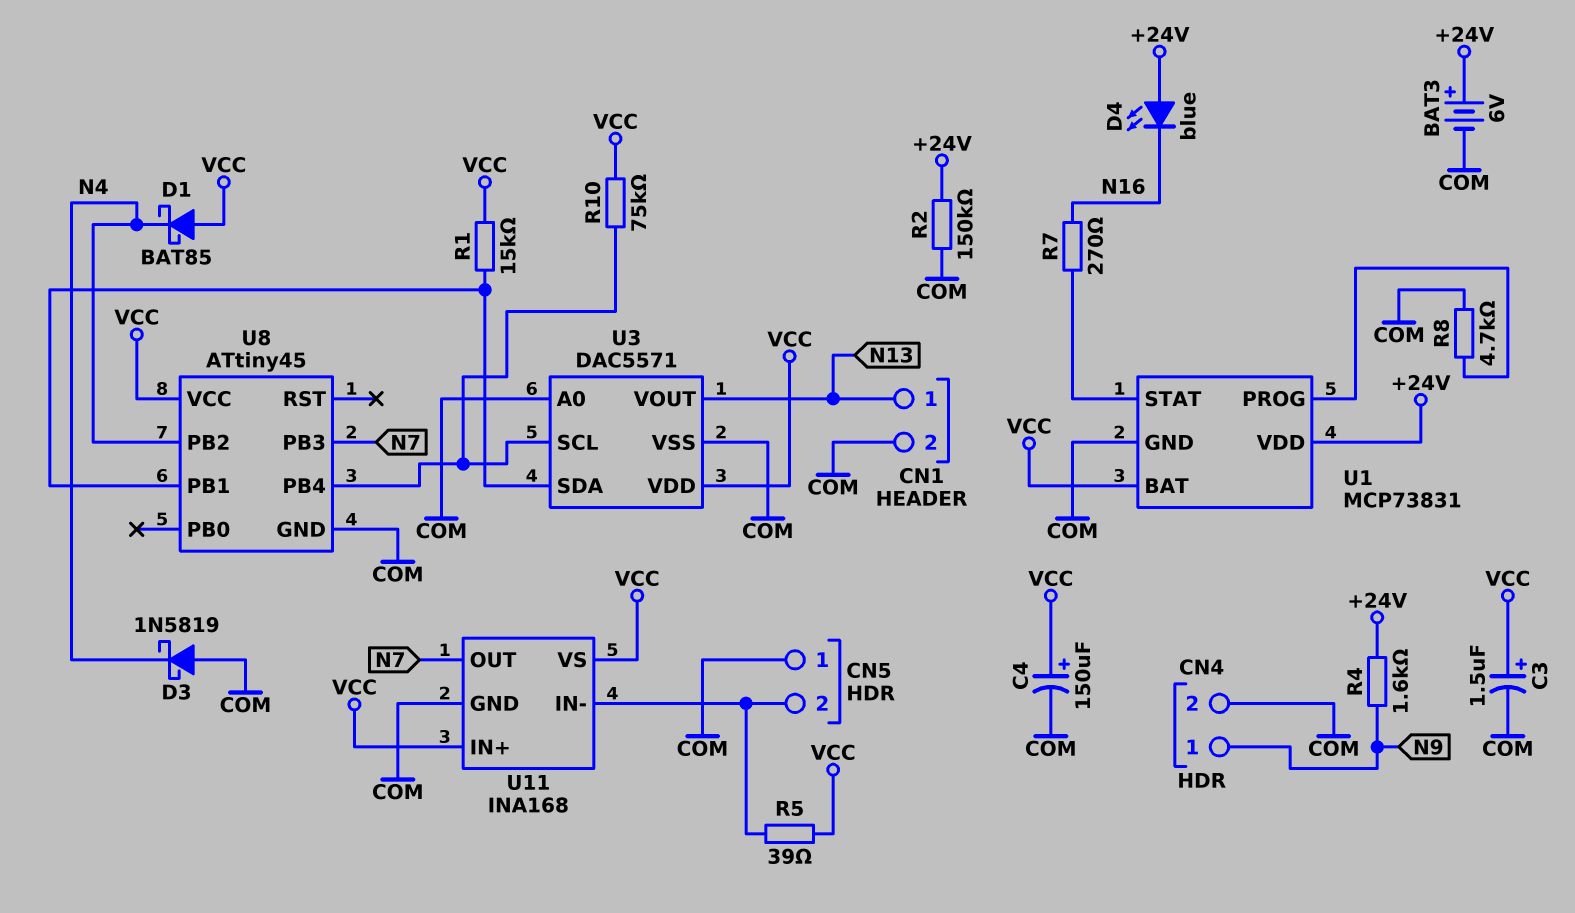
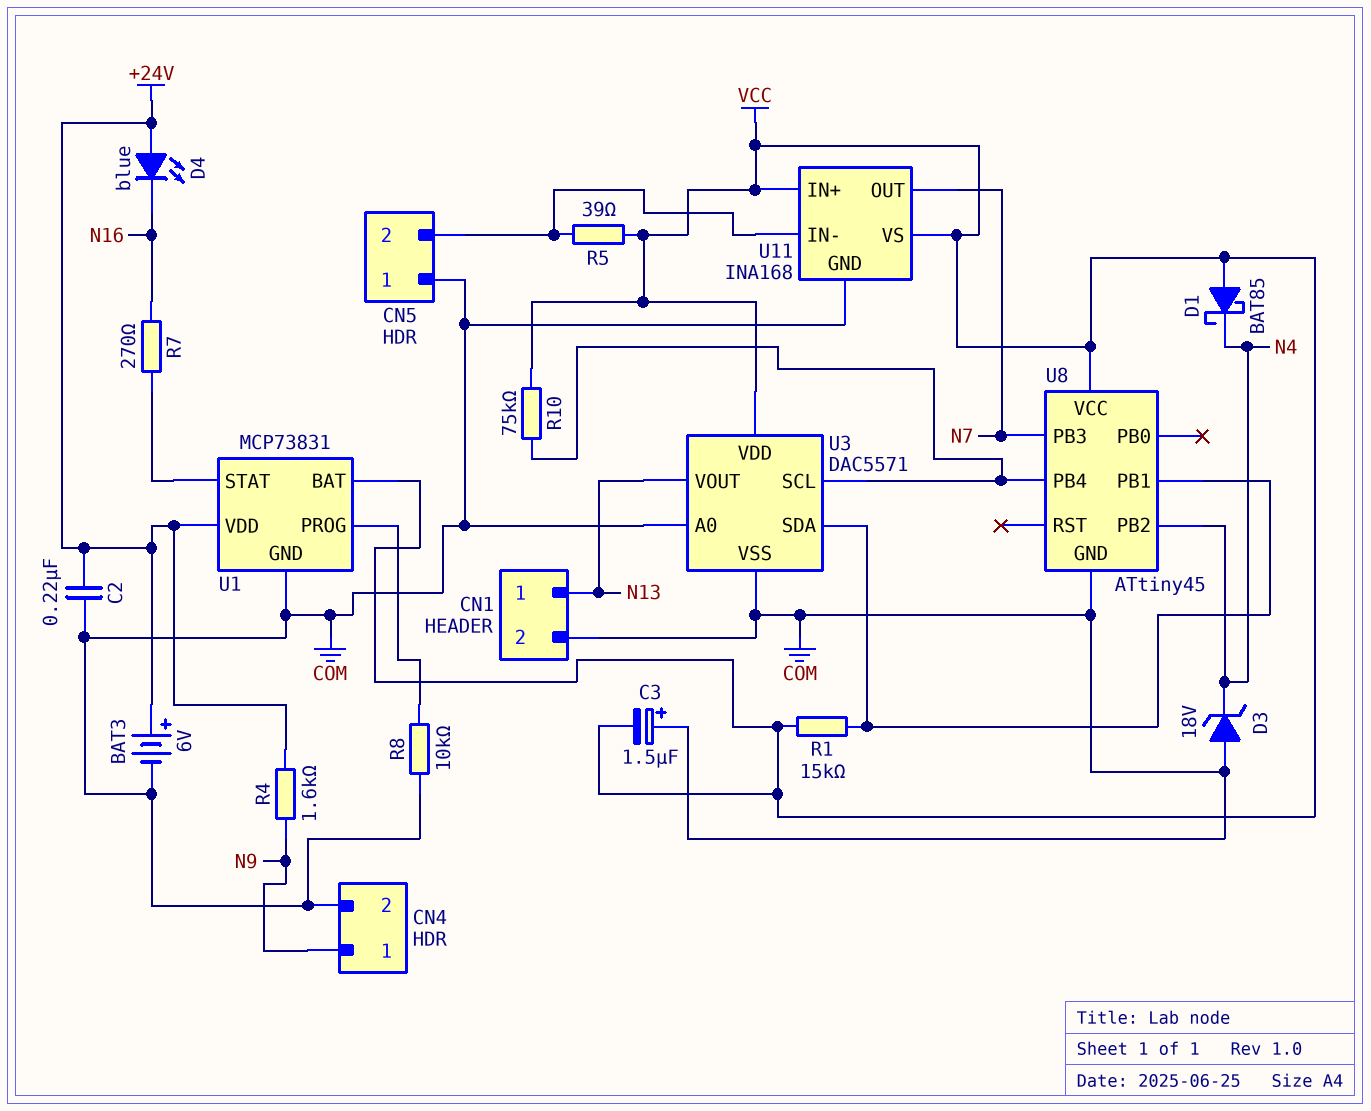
C2: none -> 220nF (+24V, COM)
C3: 1.5uF (plus VCC, minus COM) -> 1.5uF (plus COM, minus VCC)
C4: 150uF (plus VCC, minus COM) -> none
D3: schottky 1N5819 (A COM, K N4) -> zener 18V (A COM, K N4)
R2: 150k (+24V, COM) -> none
R8: 4.7k (COM, U1/PROG) -> 10k (COM, U1/PROG)

